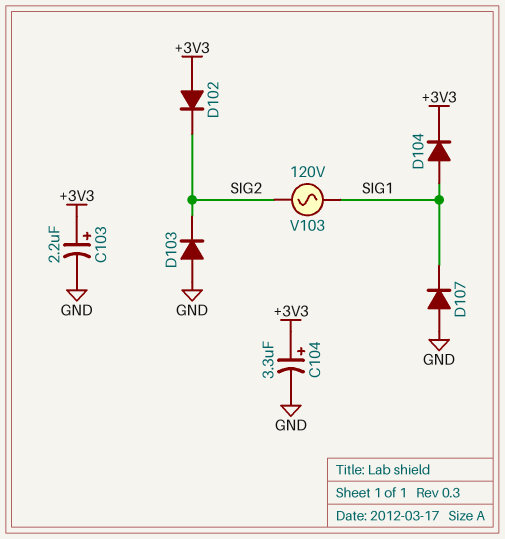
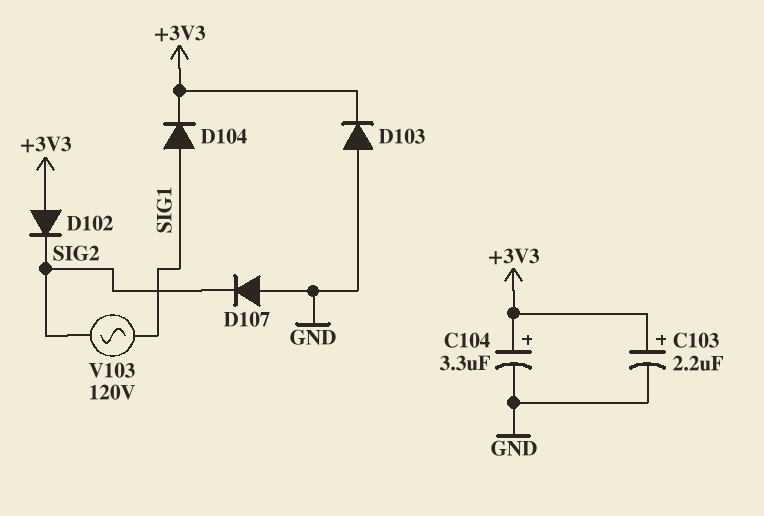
D103: diode (A GND, K SIG2) -> diode (A GND, K +3V3)
D107: diode (A GND, K SIG1) -> diode (A GND, K SIG2)

